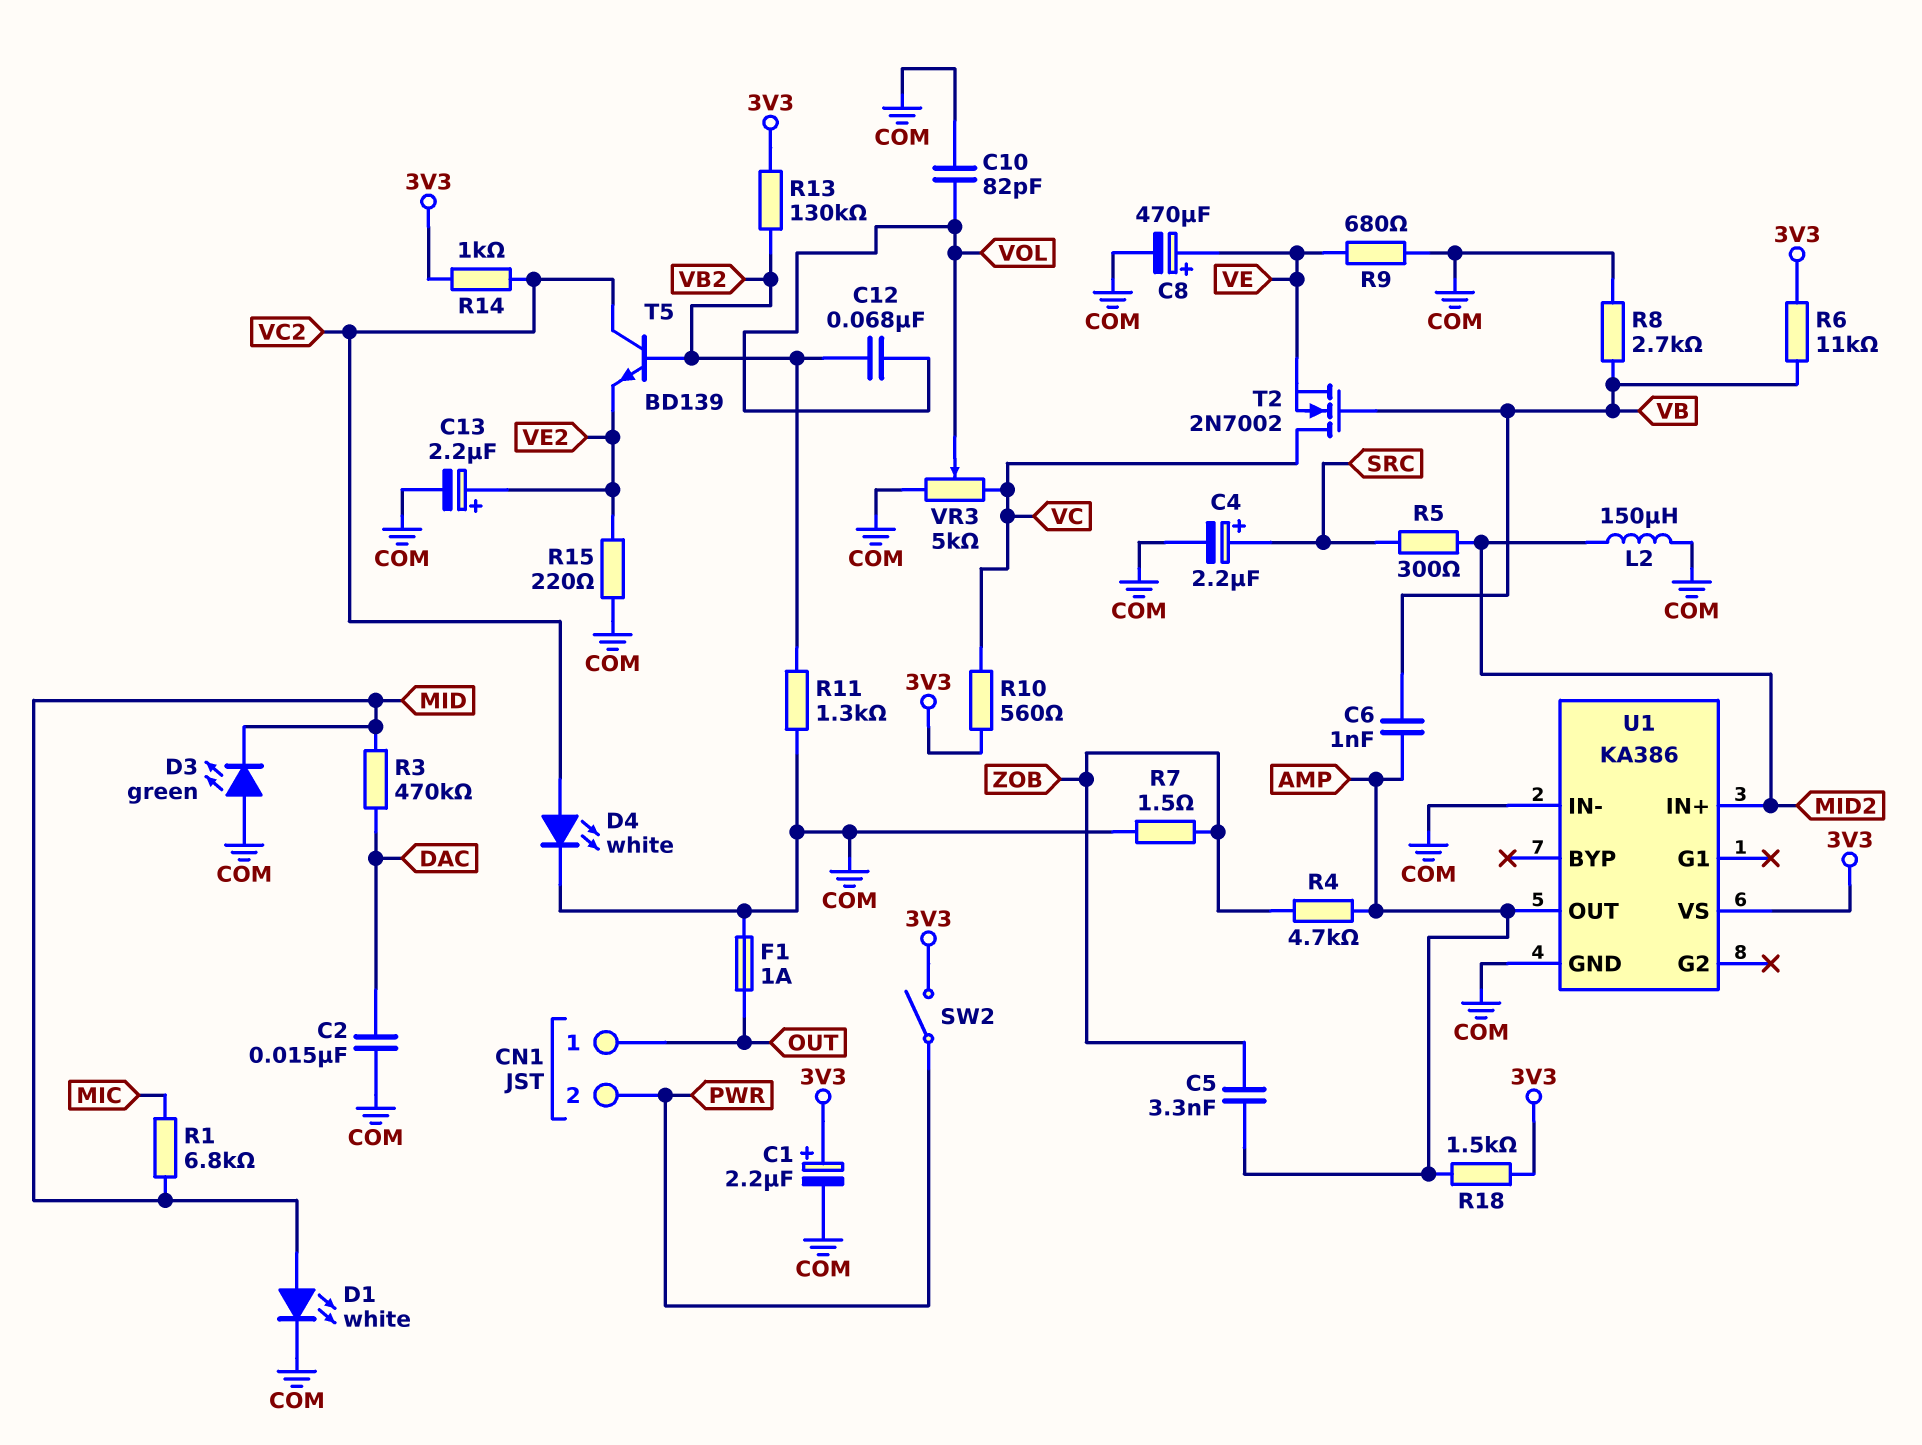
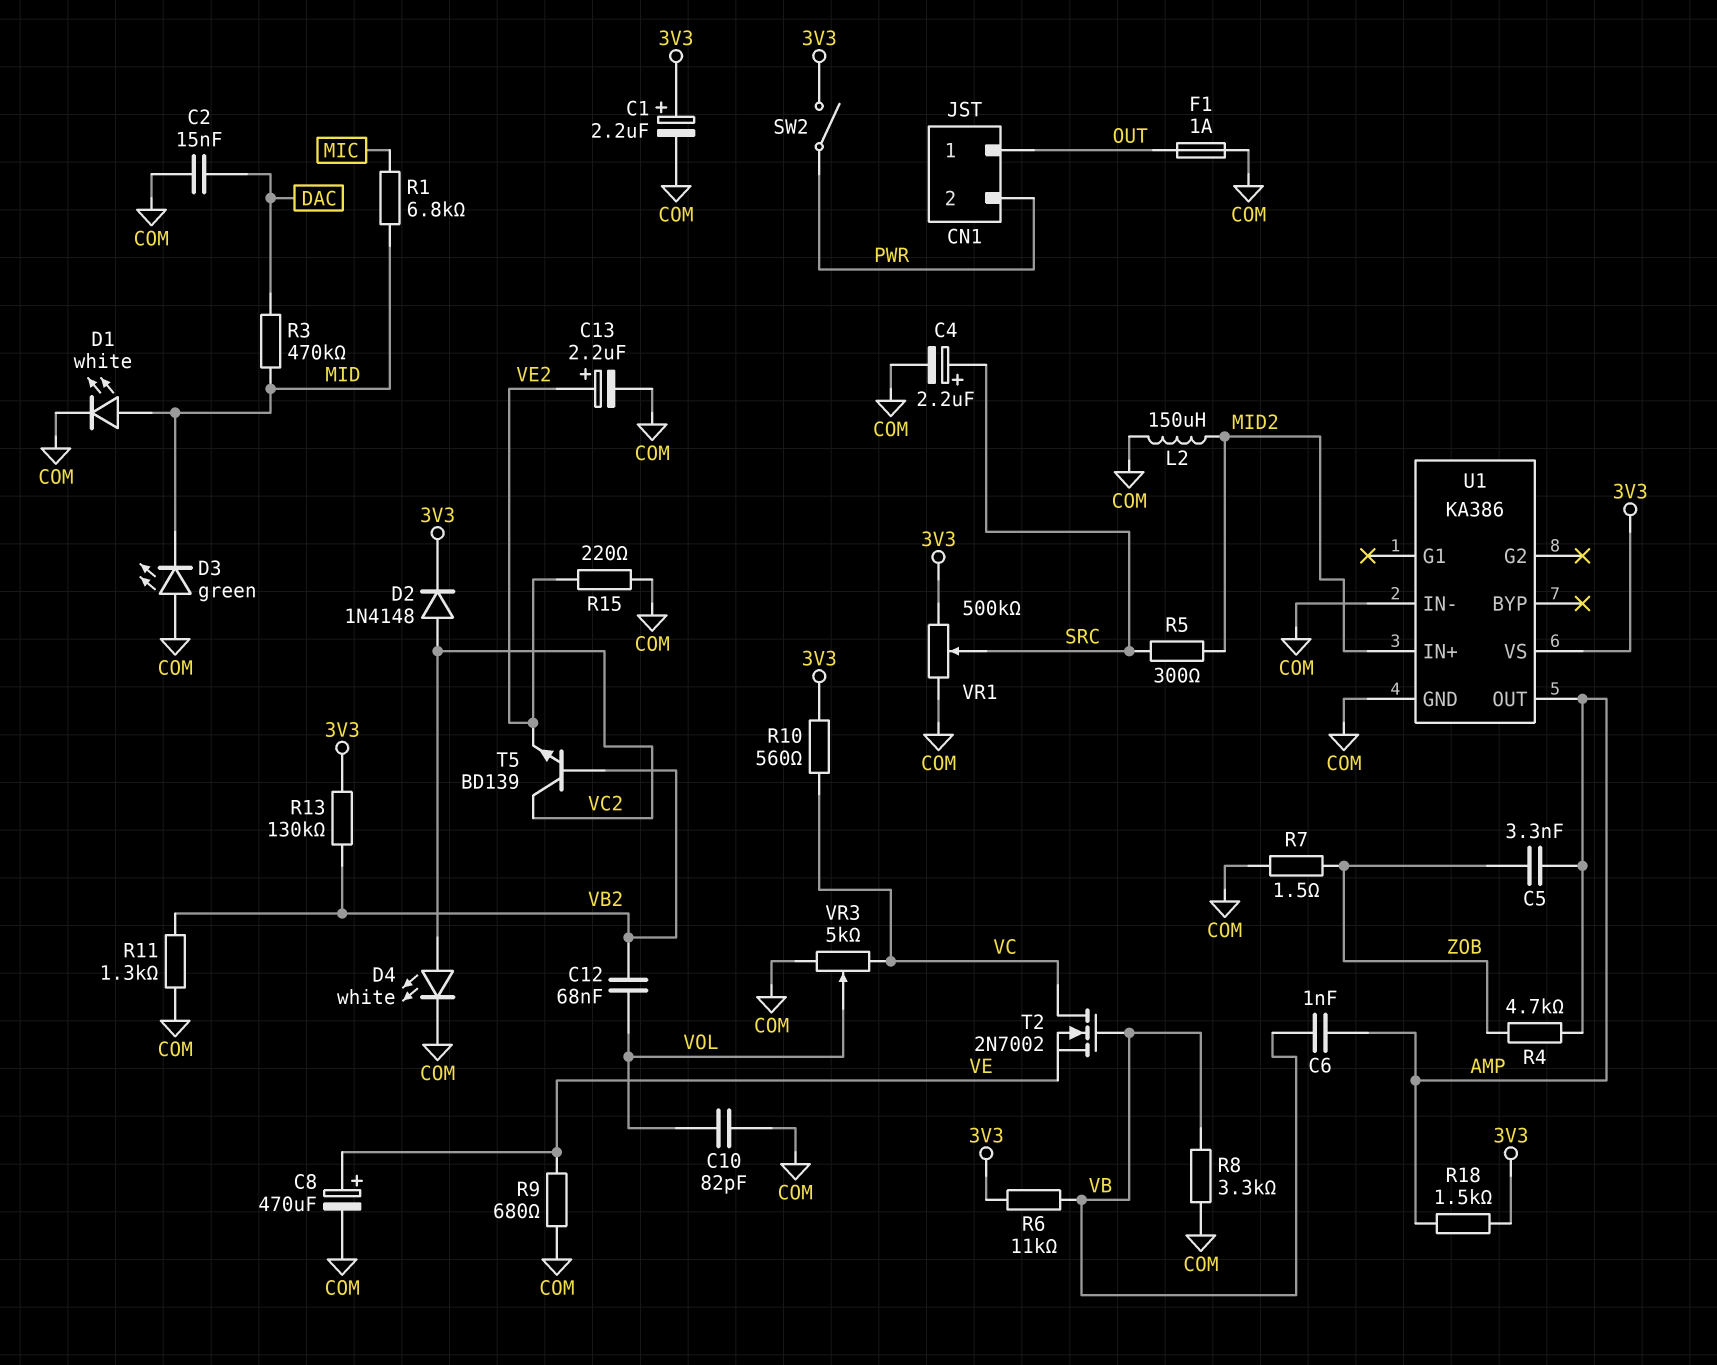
D2: none -> diode 1N4148 (A VC2, K 3V3)
R8: 2.7k (COM, VB) -> 3.3k (COM, VB)
R14: 1k (3V3, VC2) -> none
VR1: none -> 500k (3V3, COM, wiper SRC)

